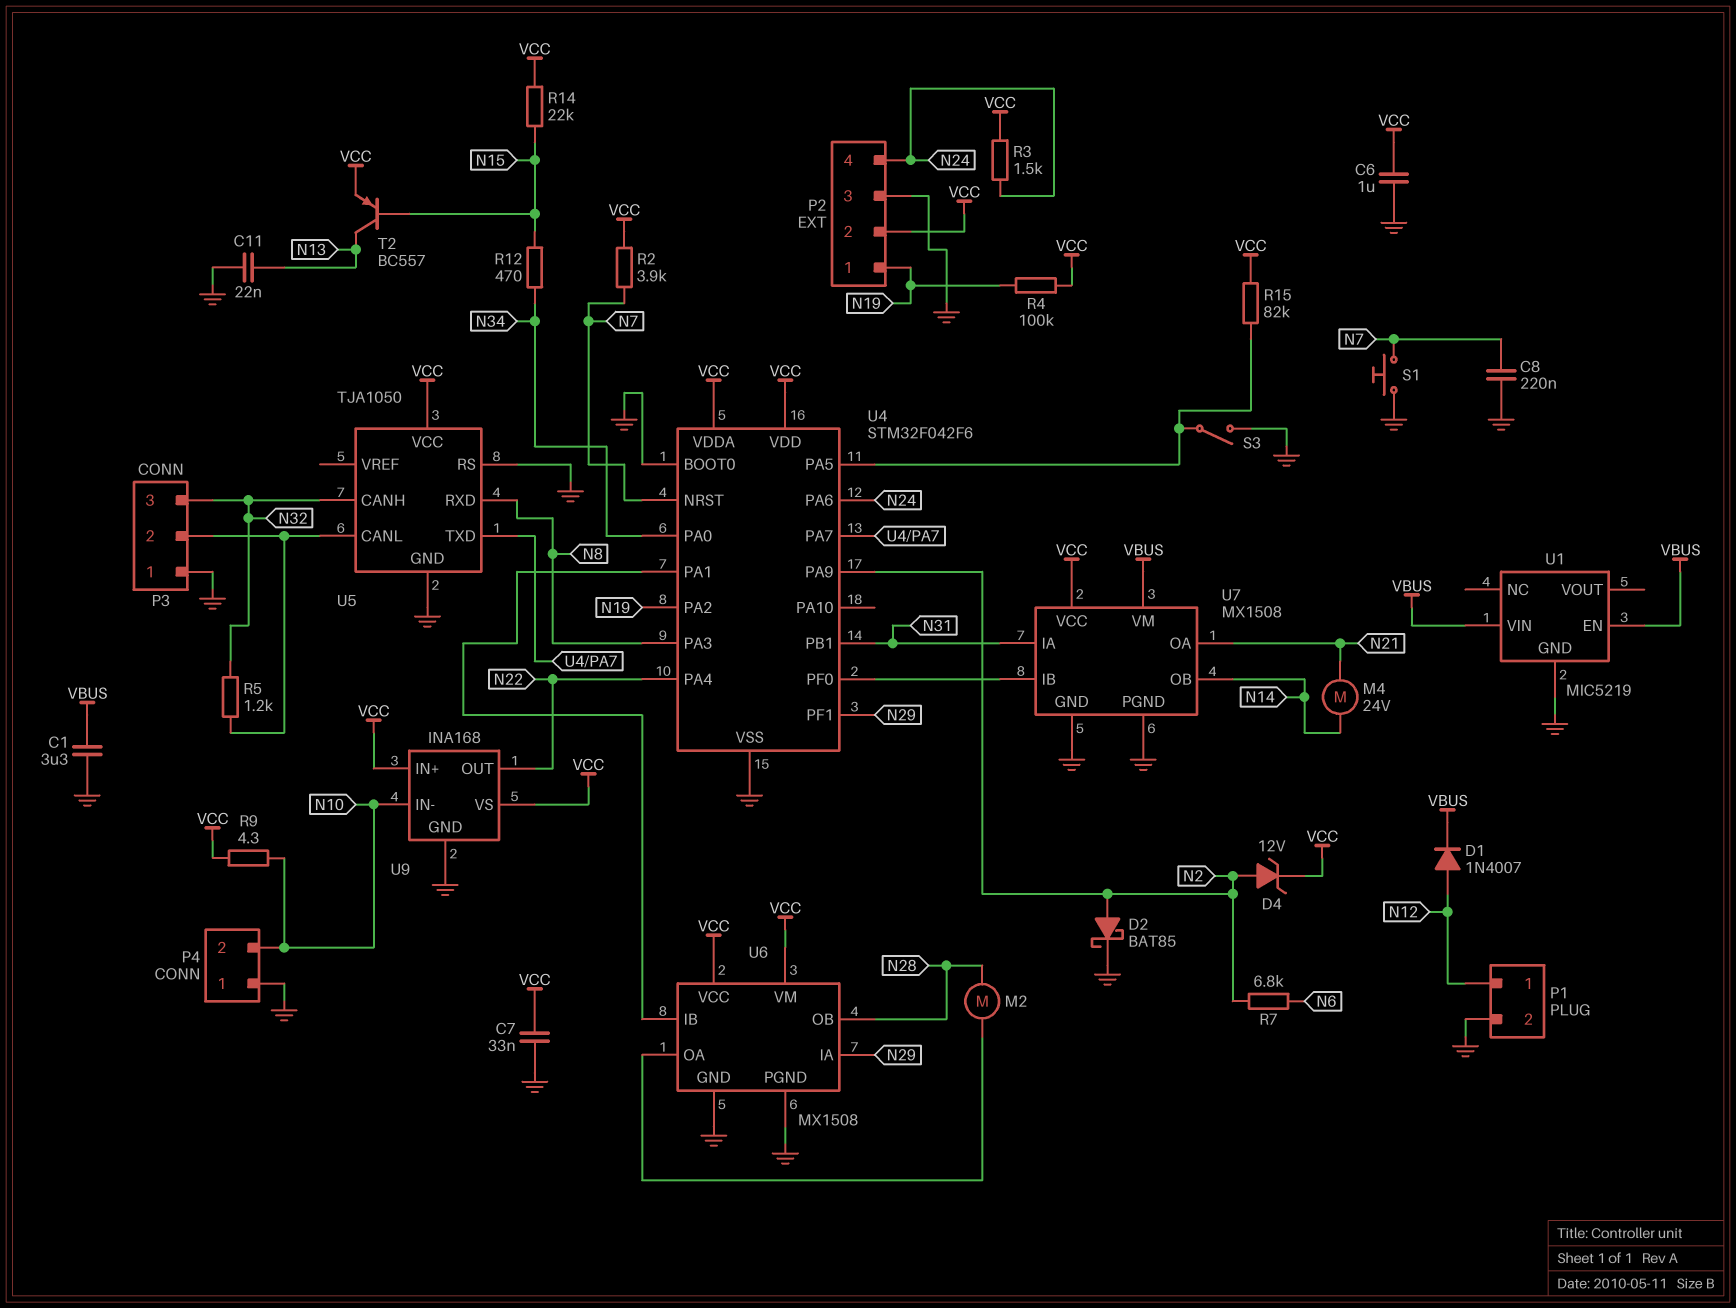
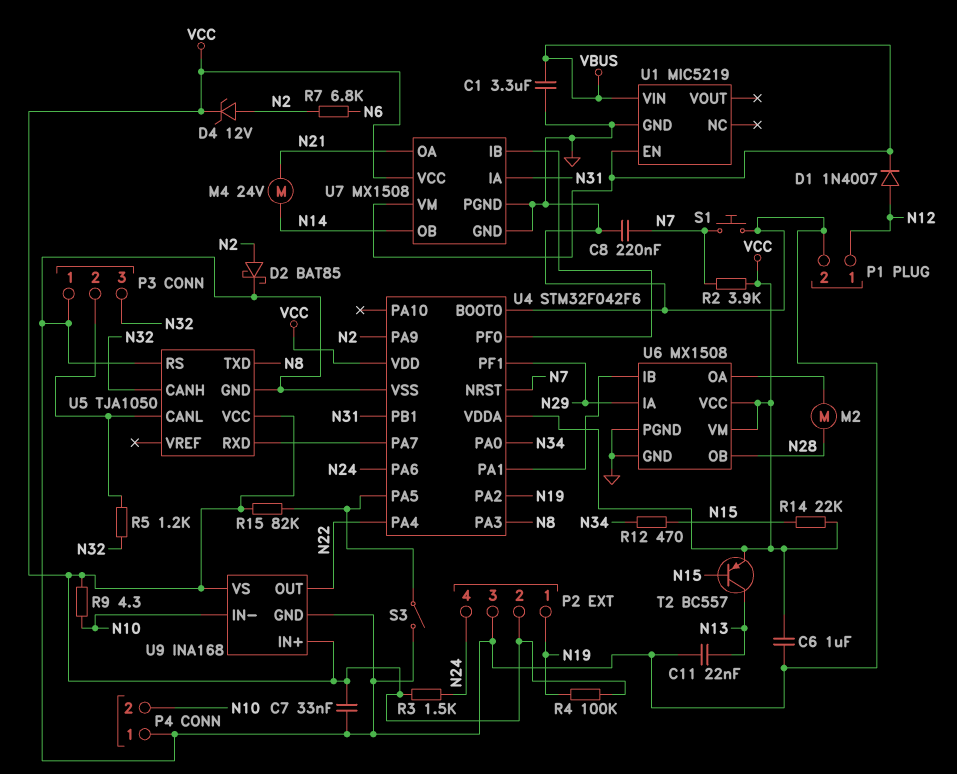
U5 pin RXD: N8 -> U4/PA7
U5 pin TXD: U4/PA7 -> N8

